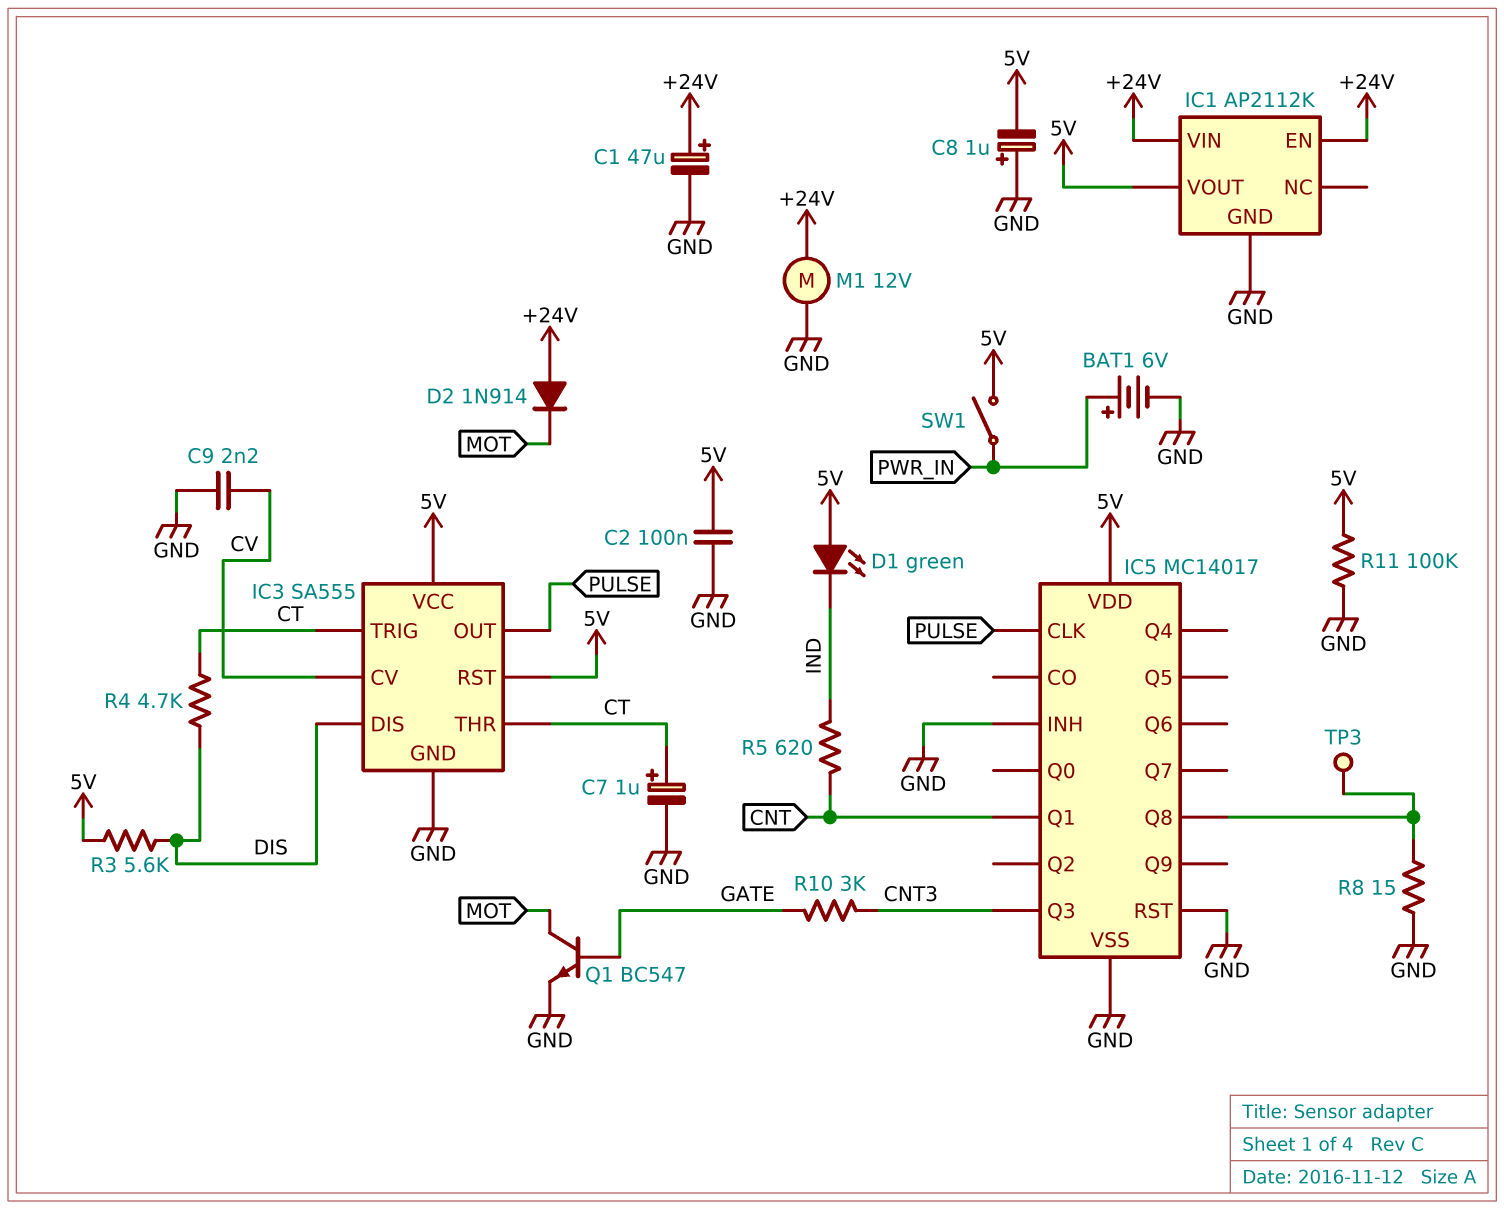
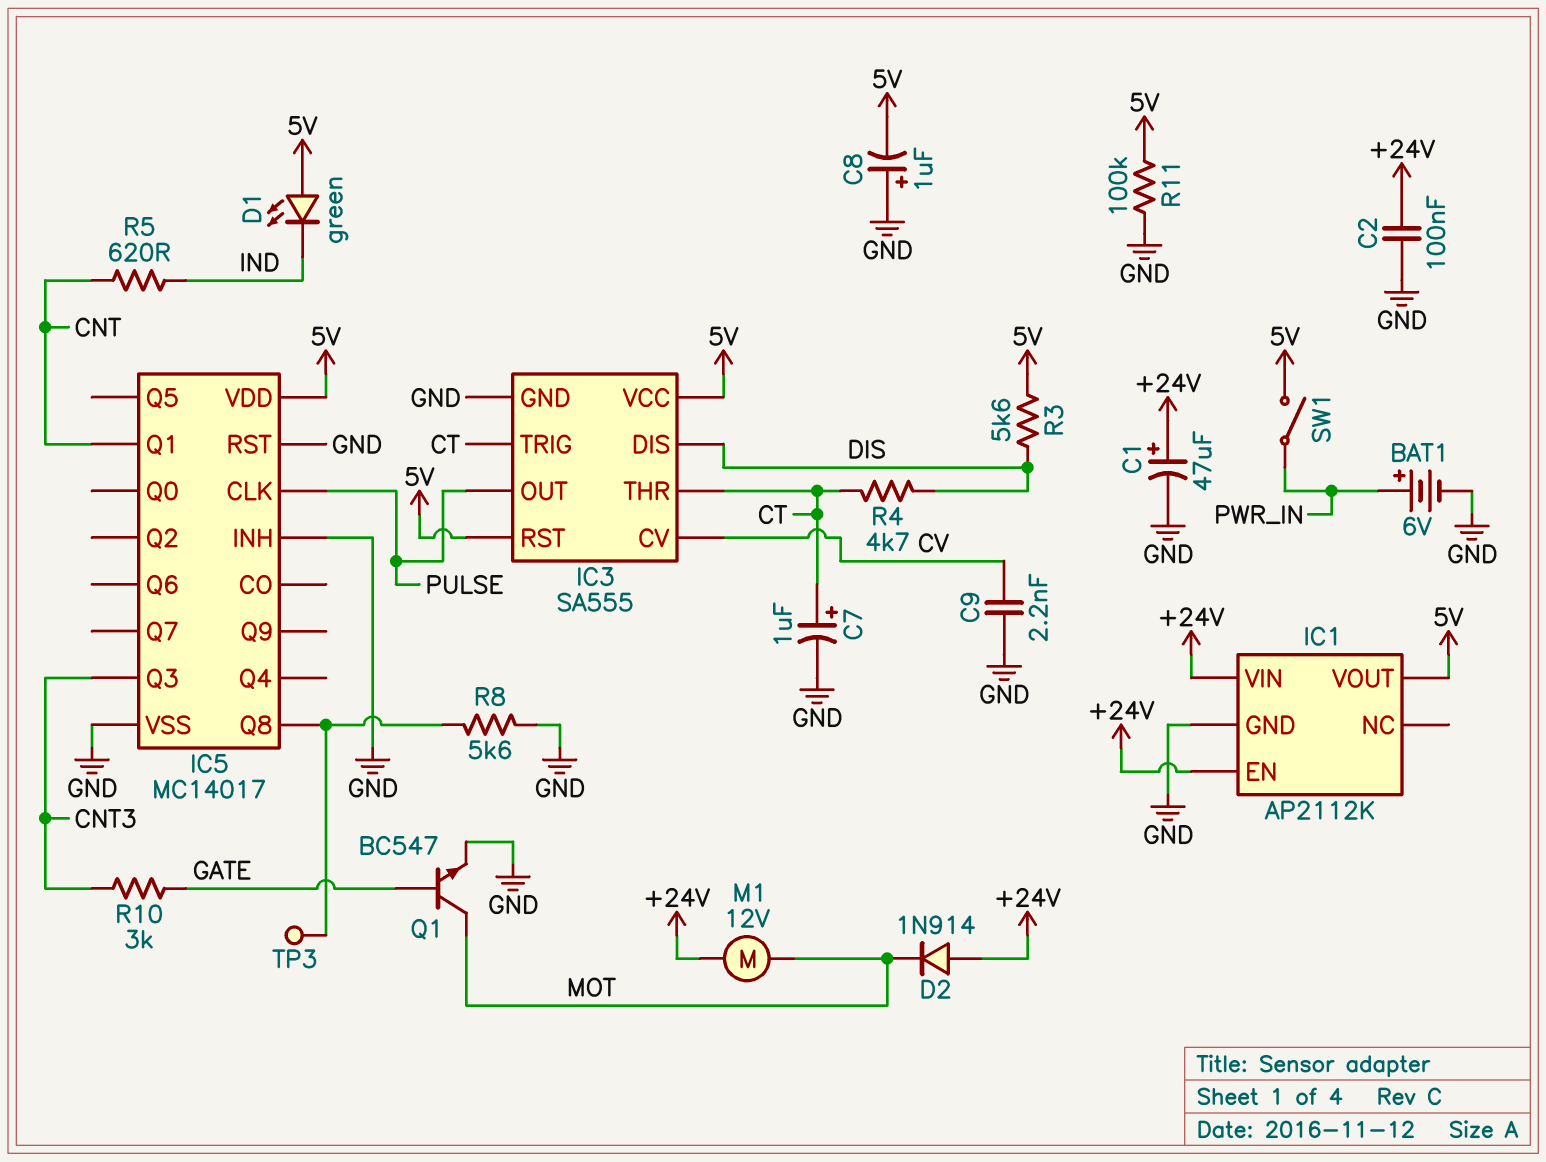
C2: 100nF (5V, GND) -> 100nF (+24V, GND)
M1: motor 12V (+24V, GND) -> motor 12V (+24V, MOT)
R8: 15 (GND, IC5/Q8) -> 5.6k (GND, IC5/Q8)

